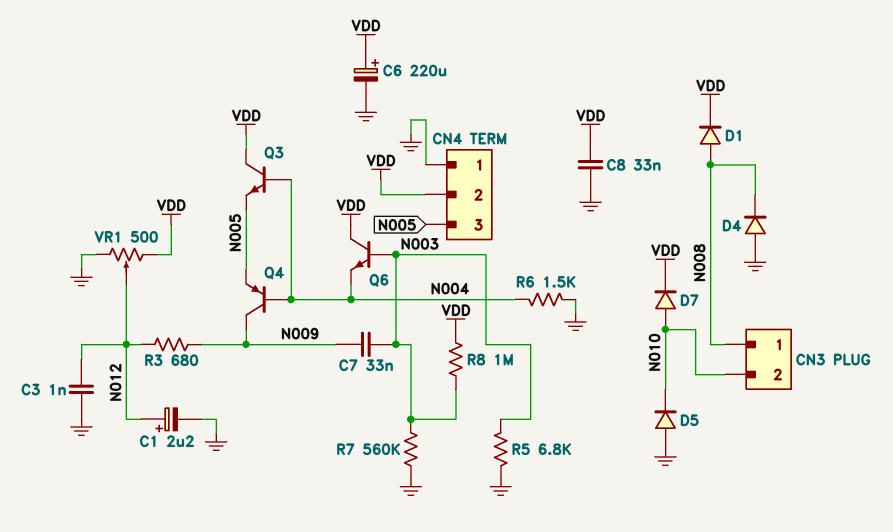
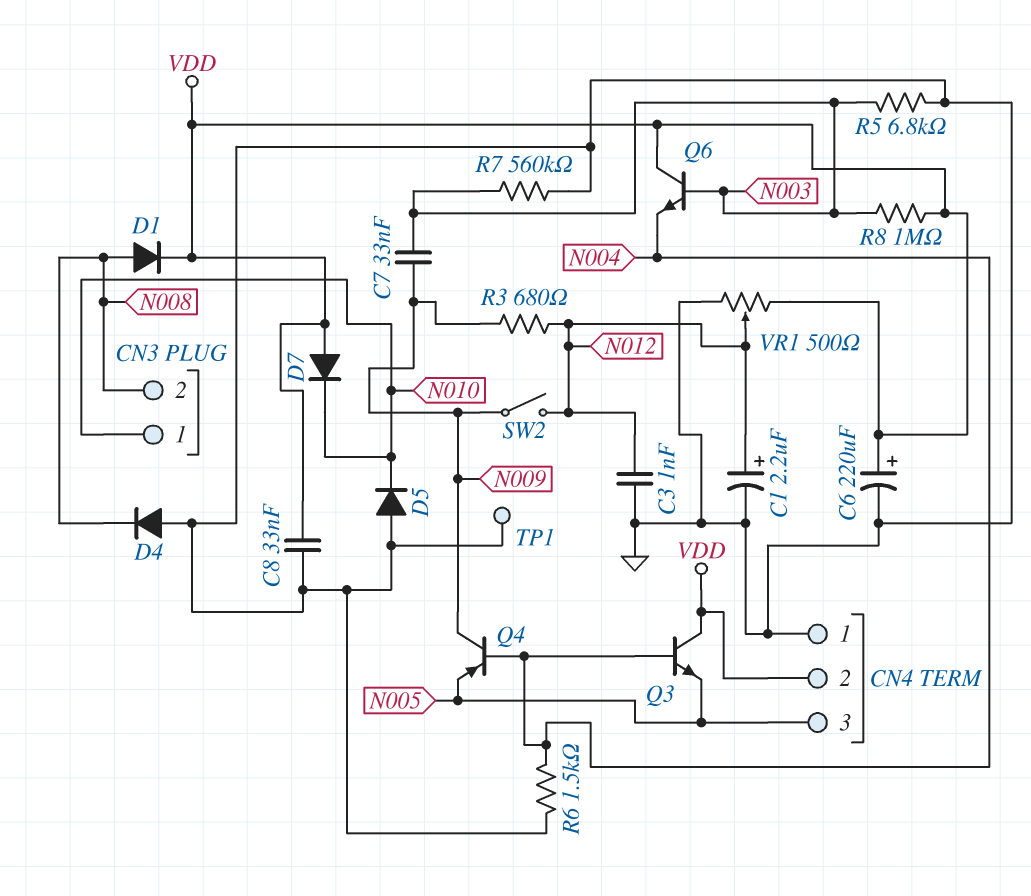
CN3 pin 1: N008 -> N010
CN3 pin 2: N010 -> N008
D7: diode (A N010, K VDD) -> diode (A VDD, K N010)
SW2: none -> switch (N009, N012)
TP1: none -> test point (GND)

